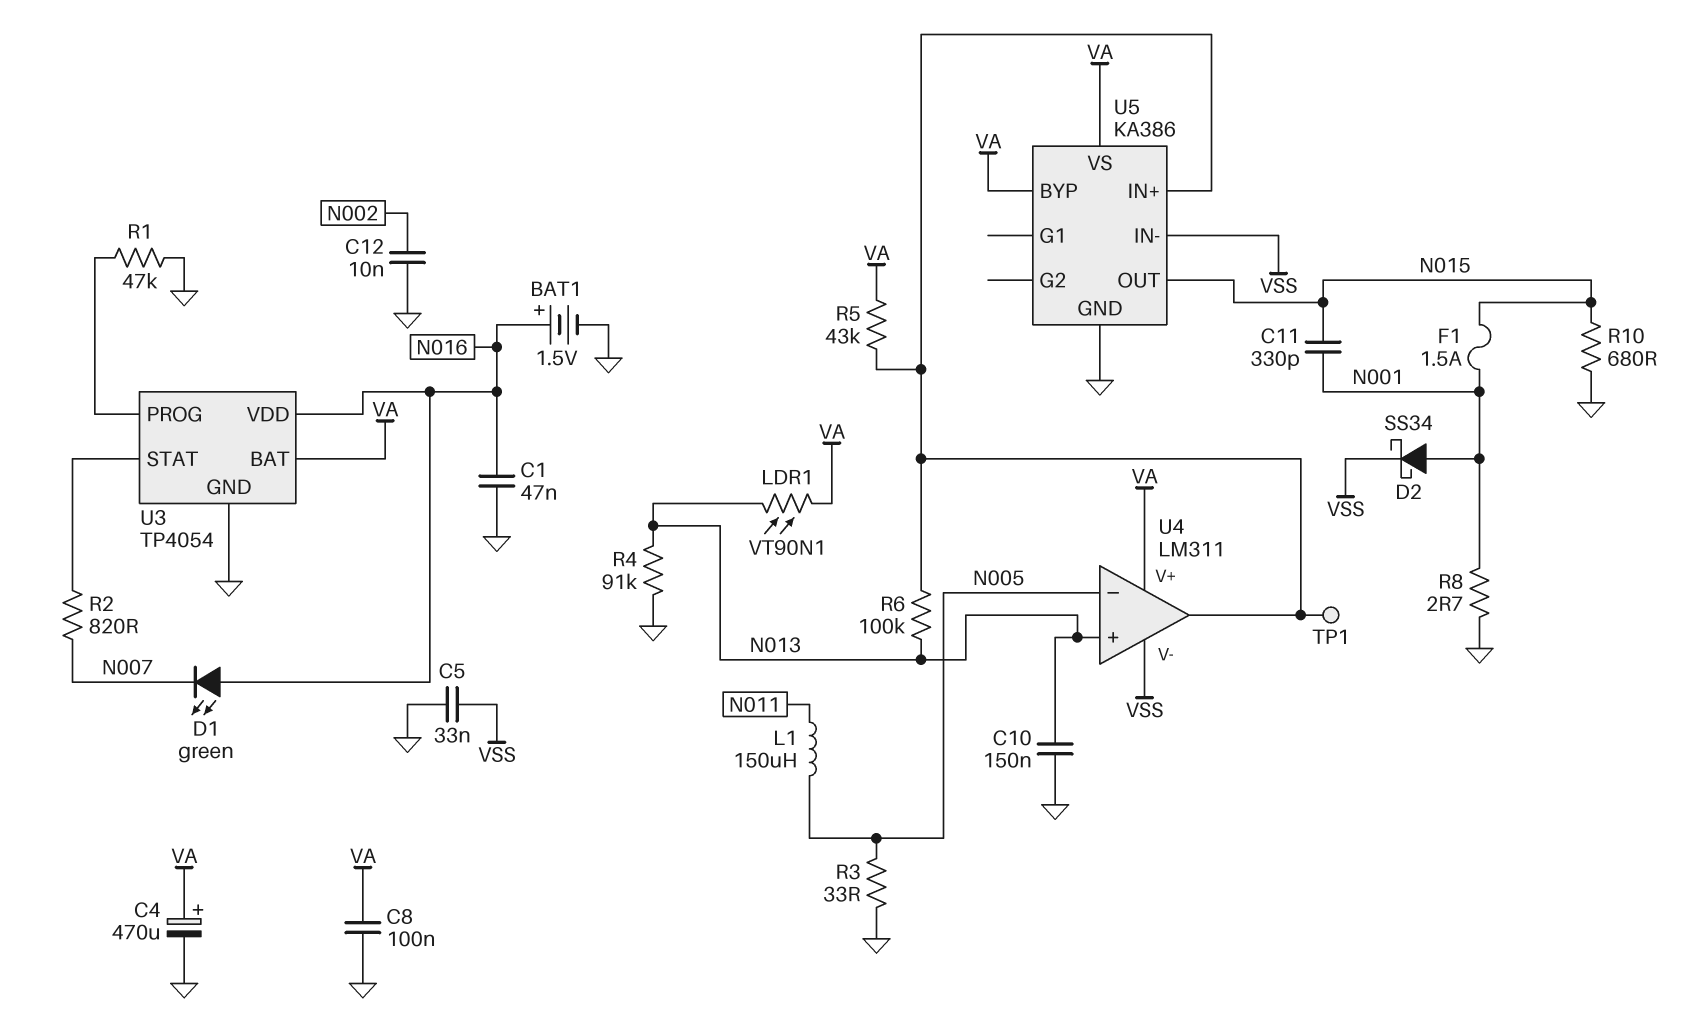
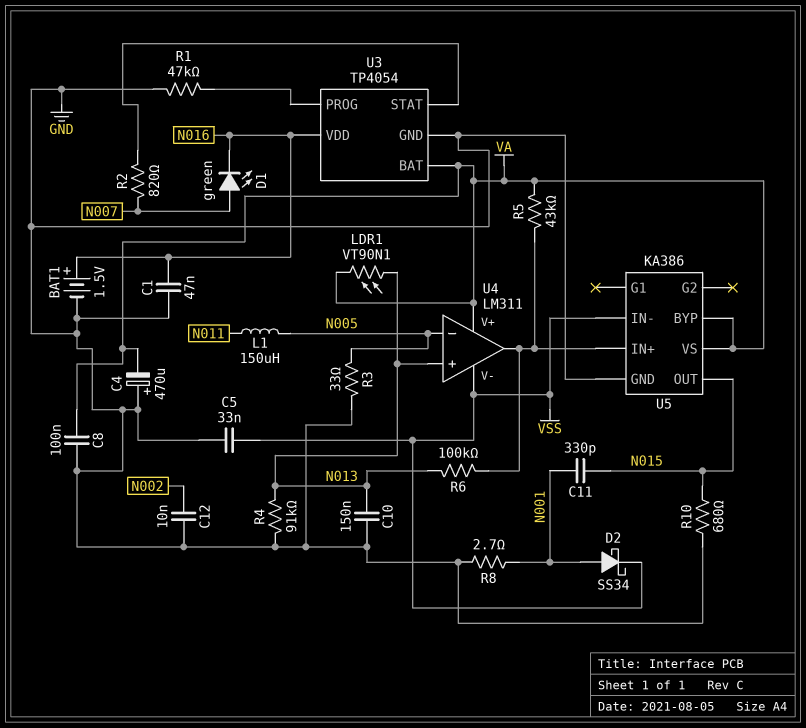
C4: 470uF (plus VA, minus GND) -> 470uF (plus GND, minus VA)
D1: LED green (A N016, K N007) -> LED green (A N007, K N016)
F1: 1.5A (N001, N015) -> none
TP1: test point (U4/out) -> none

